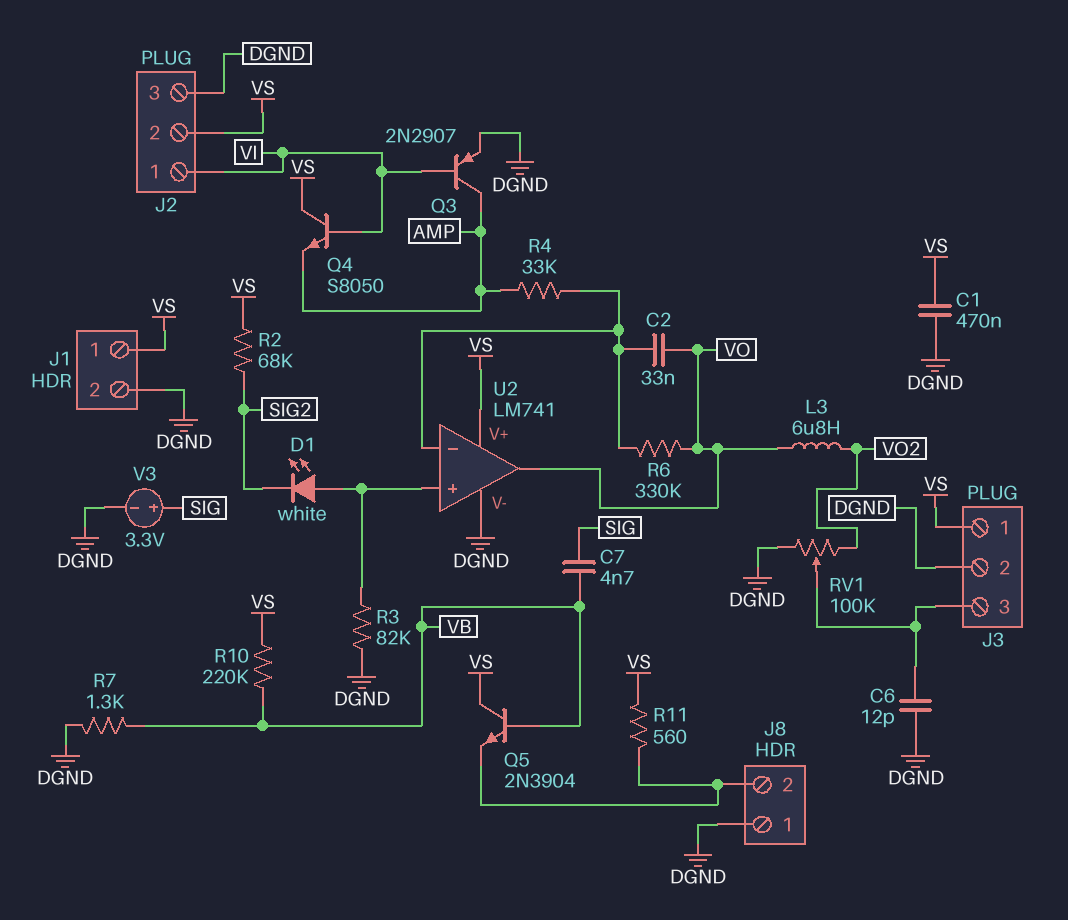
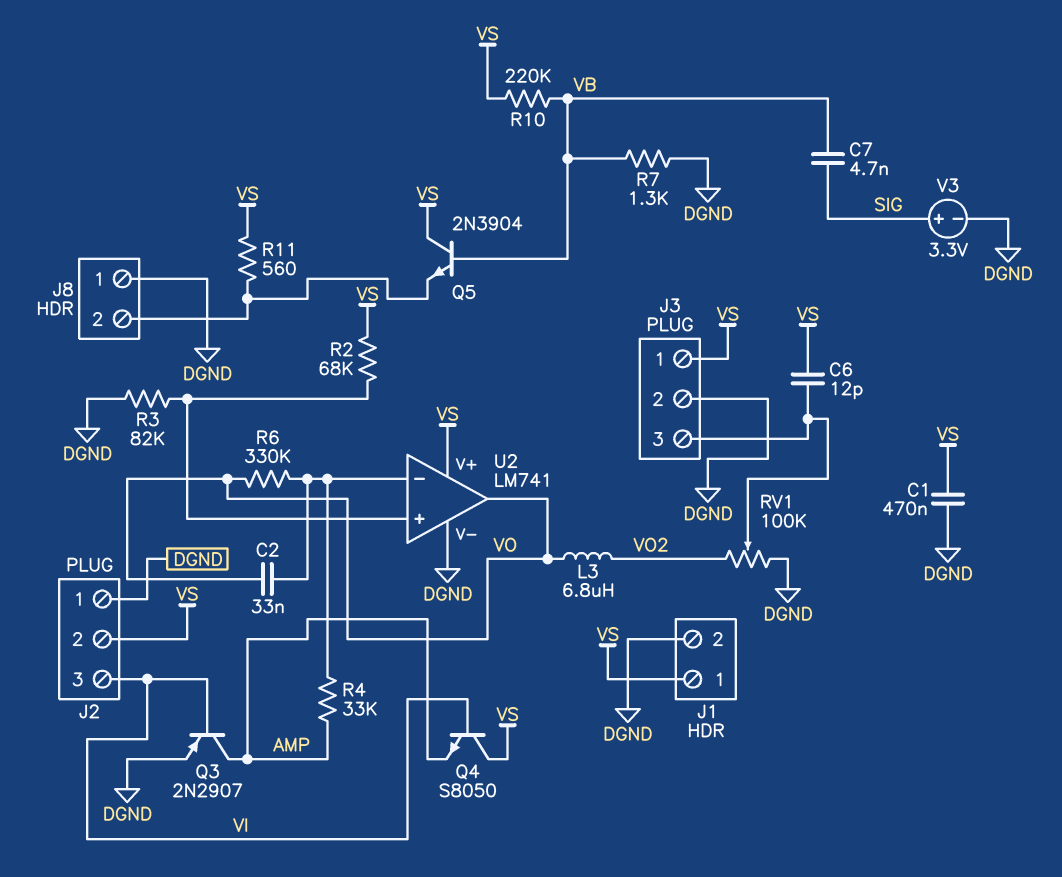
C6: 12pF (DGND, J3/3) -> 12pF (J3/3, VS)
D1: LED white (A U2/in+, K SIG2) -> none
J2 pin 1: VI -> DGND
J2 pin 3: DGND -> VI
R2: 68k (SIG2, VS) -> 68k (U2/in+, VS)

